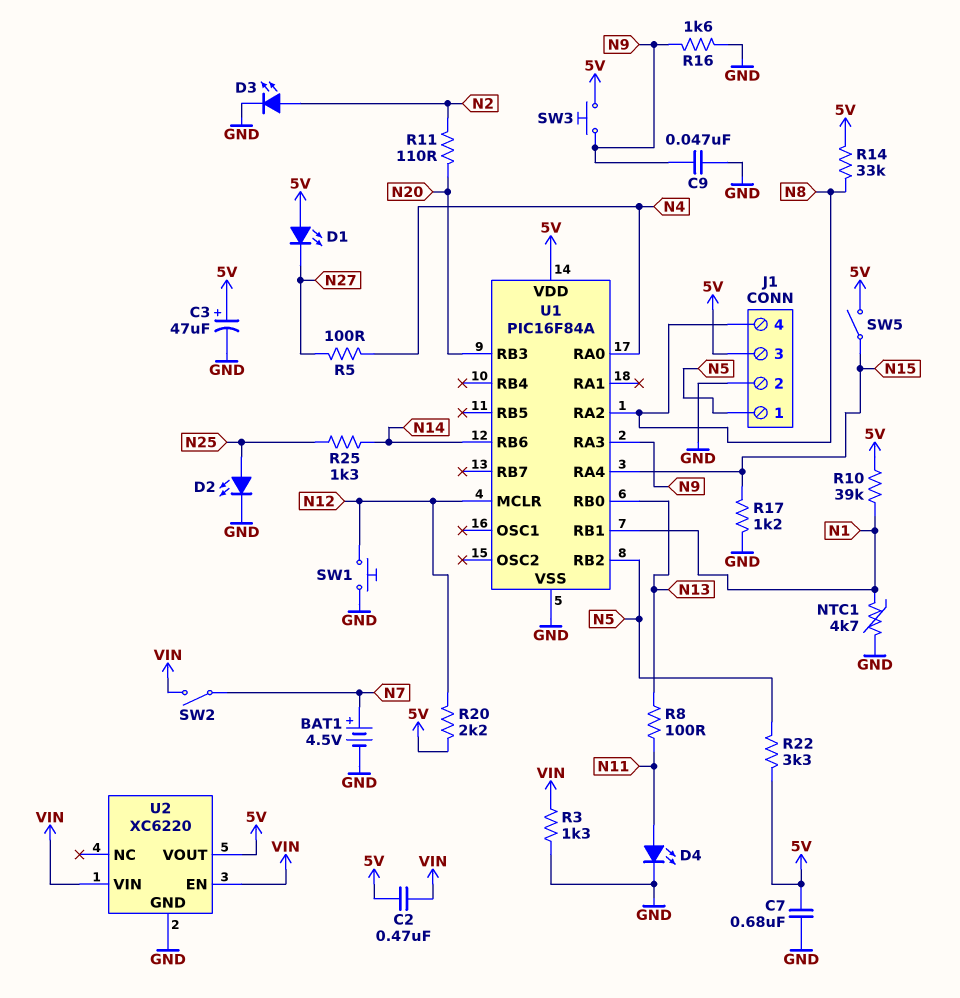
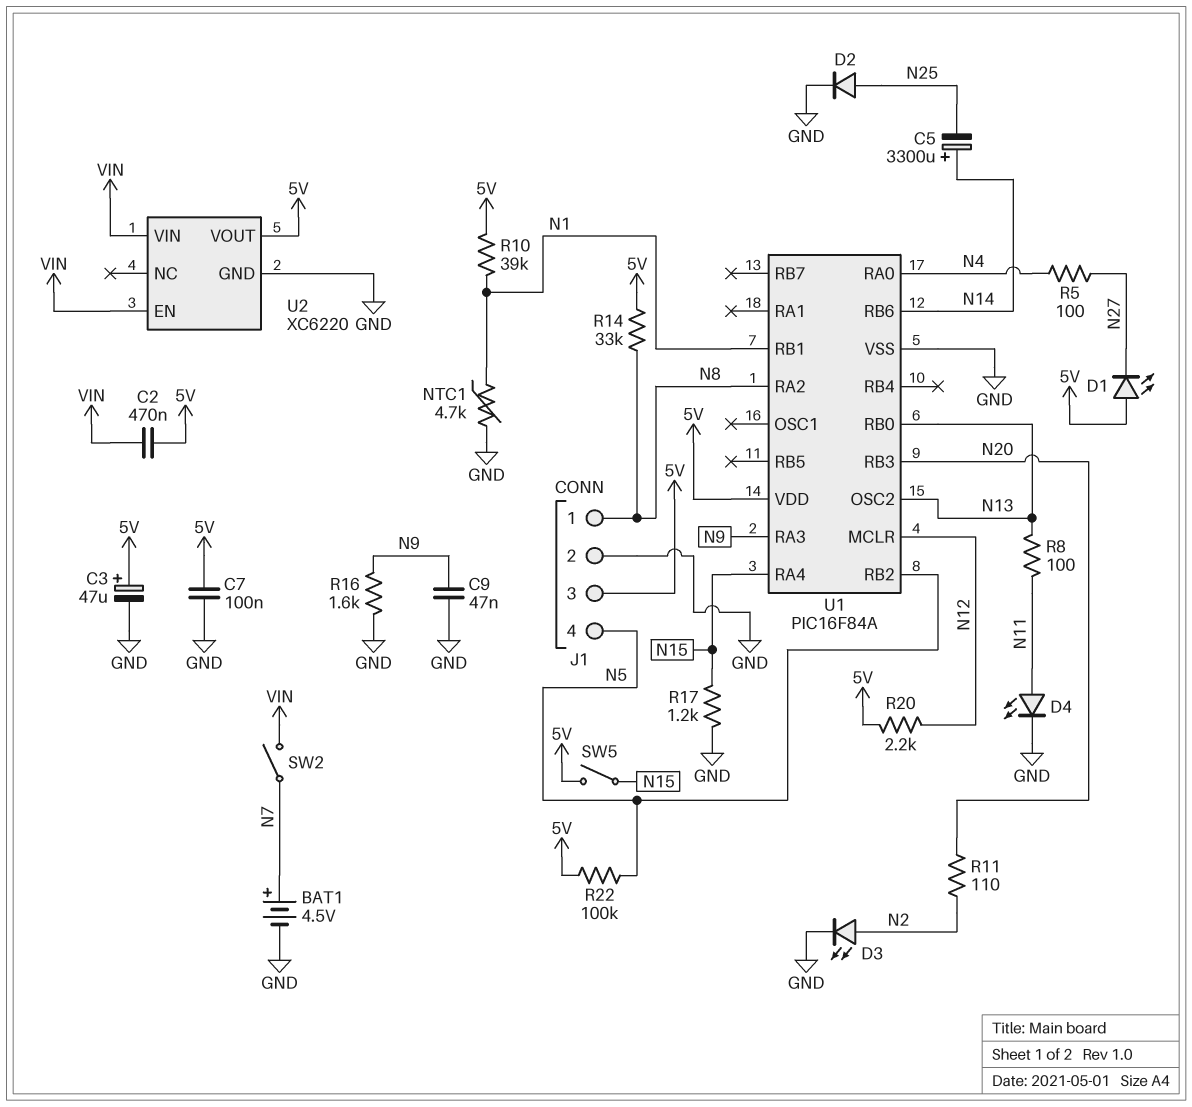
C5: none -> 3300uF (plus N14, minus N25)
C7: 680nF (5V, GND) -> 100nF (5V, GND)
D2: LED (A N25, K GND) -> diode (A N25, K GND)
J1 pin 1: N5 -> N8
J1 pin 4: N8 -> N5
R3: 1.3k (GND, VIN) -> none
R22: 3.3k (5V, N5) -> 100k (5V, N5)
R25: 1.3k (N14, N25) -> none
SW1: button (GND, N12) -> none
SW3: button (5V, N9) -> none
U1 pin OSC2: none -> N13

